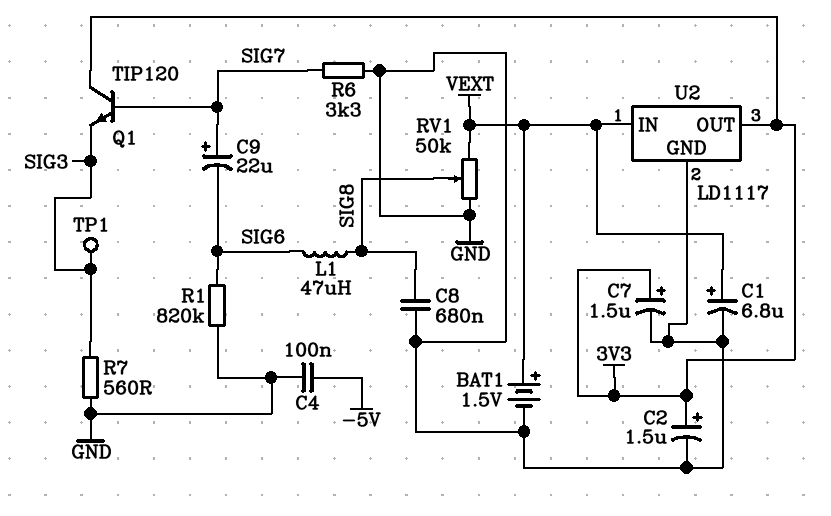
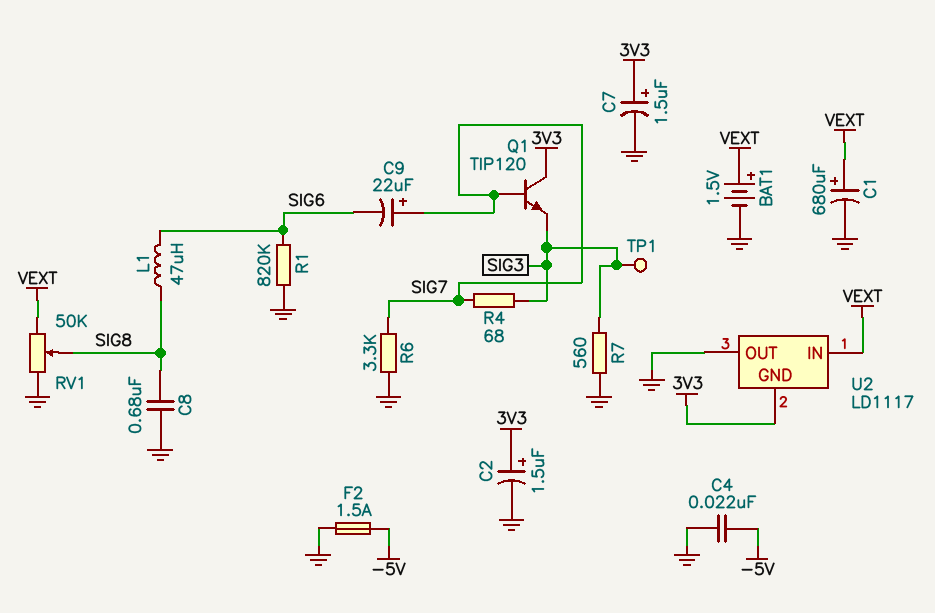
C1: 6.8uF (plus VEXT, minus GND) -> 680uF (plus VEXT, minus GND)
C4: 100nF (-5V, GND) -> 22nF (-5V, GND)
F2: none -> 1.5A (-5V, GND)
R4: none -> 68 (SIG3, SIG7)
U2 pin GND: GND -> 3V3
U2 pin OUT: 3V3 -> GND

